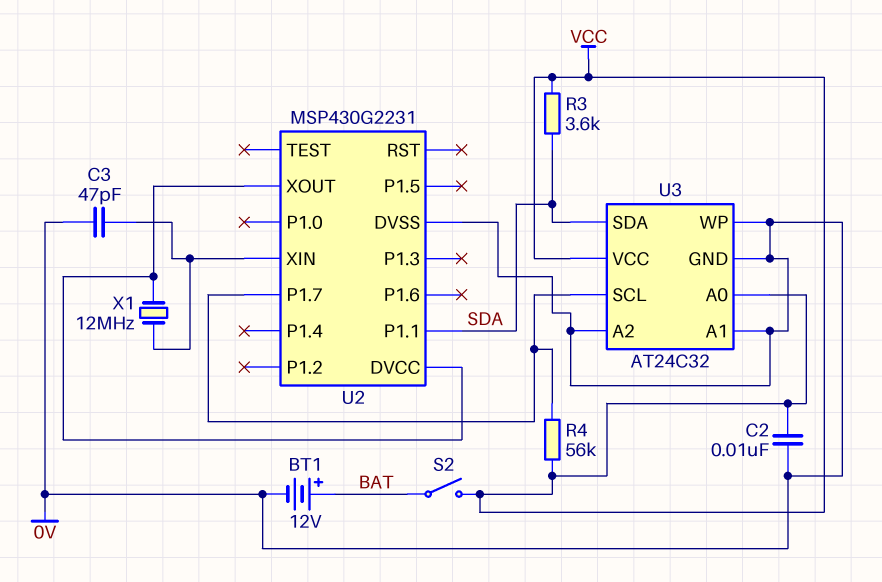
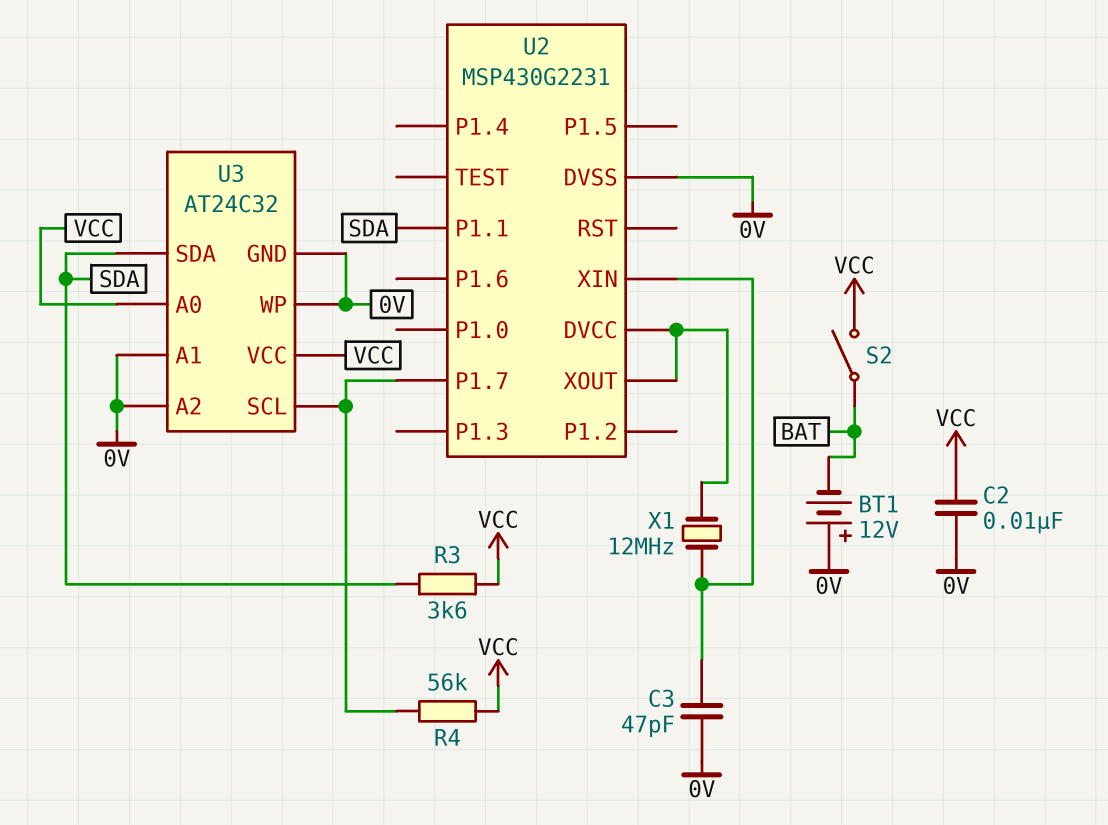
BT1: 12V (plus BAT, minus 0V) -> 12V (plus 0V, minus BAT)

